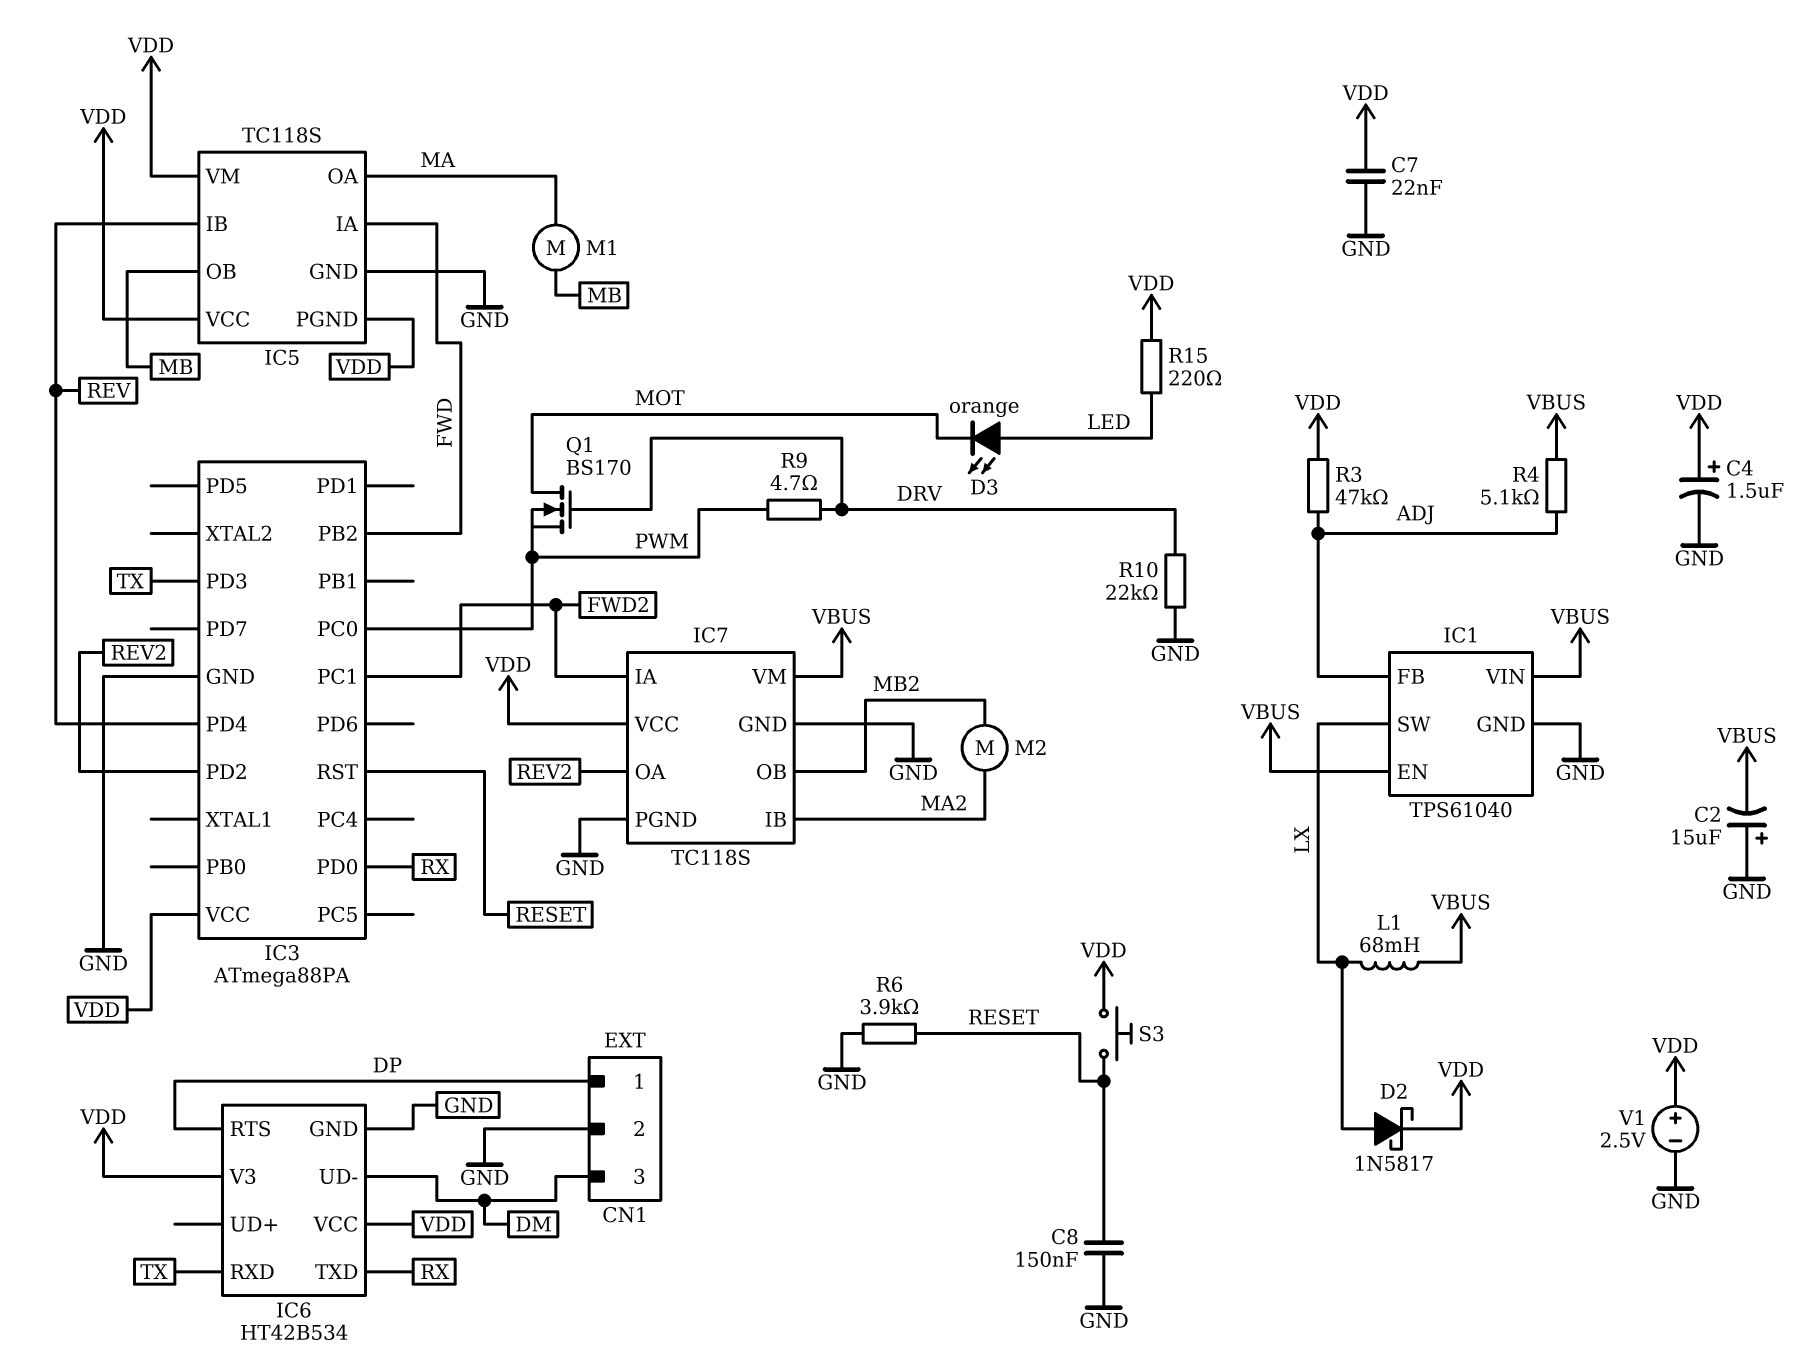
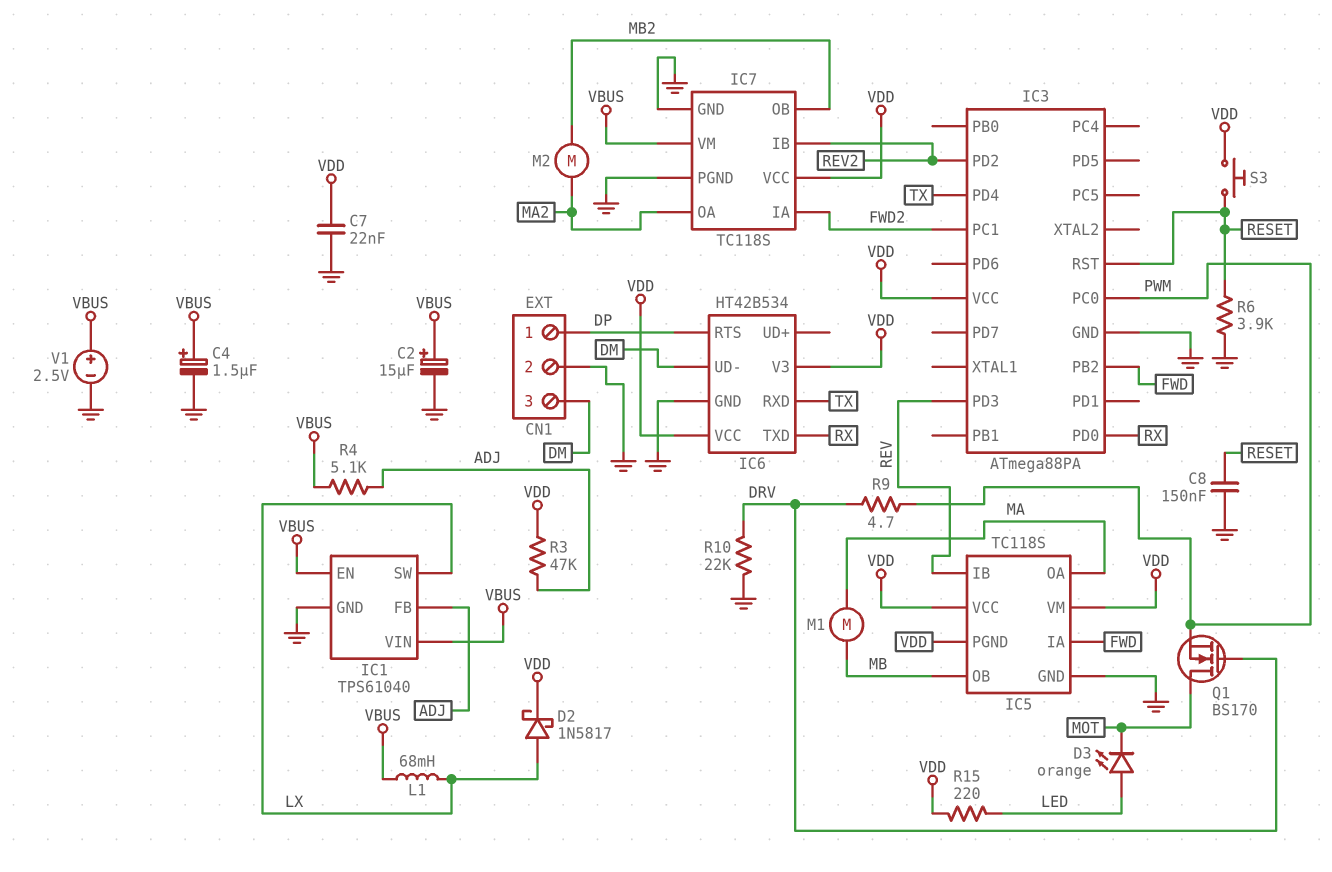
C2: 15uF (plus GND, minus VBUS) -> 15uF (plus VBUS, minus GND)
C4: 1.5uF (plus VDD, minus GND) -> 1.5uF (plus VBUS, minus GND)
IC3 pin PD3: TX -> REV
IC3 pin PD4: REV -> TX
IC7 pin IB: MA2 -> REV2
IC7 pin OA: REV2 -> MA2
V1: 2.5V (plus VDD, minus GND) -> 2.5V (plus VBUS, minus GND)

